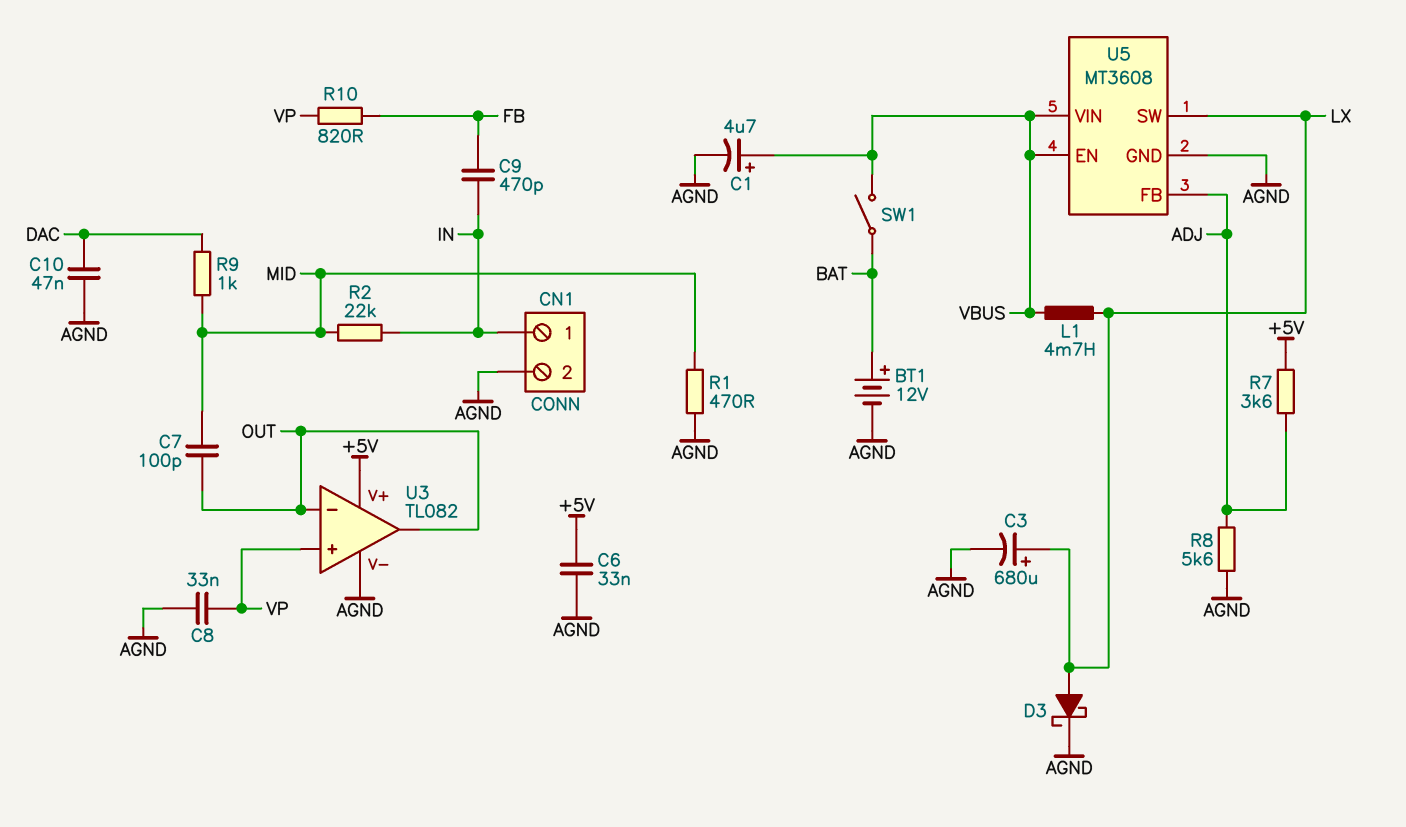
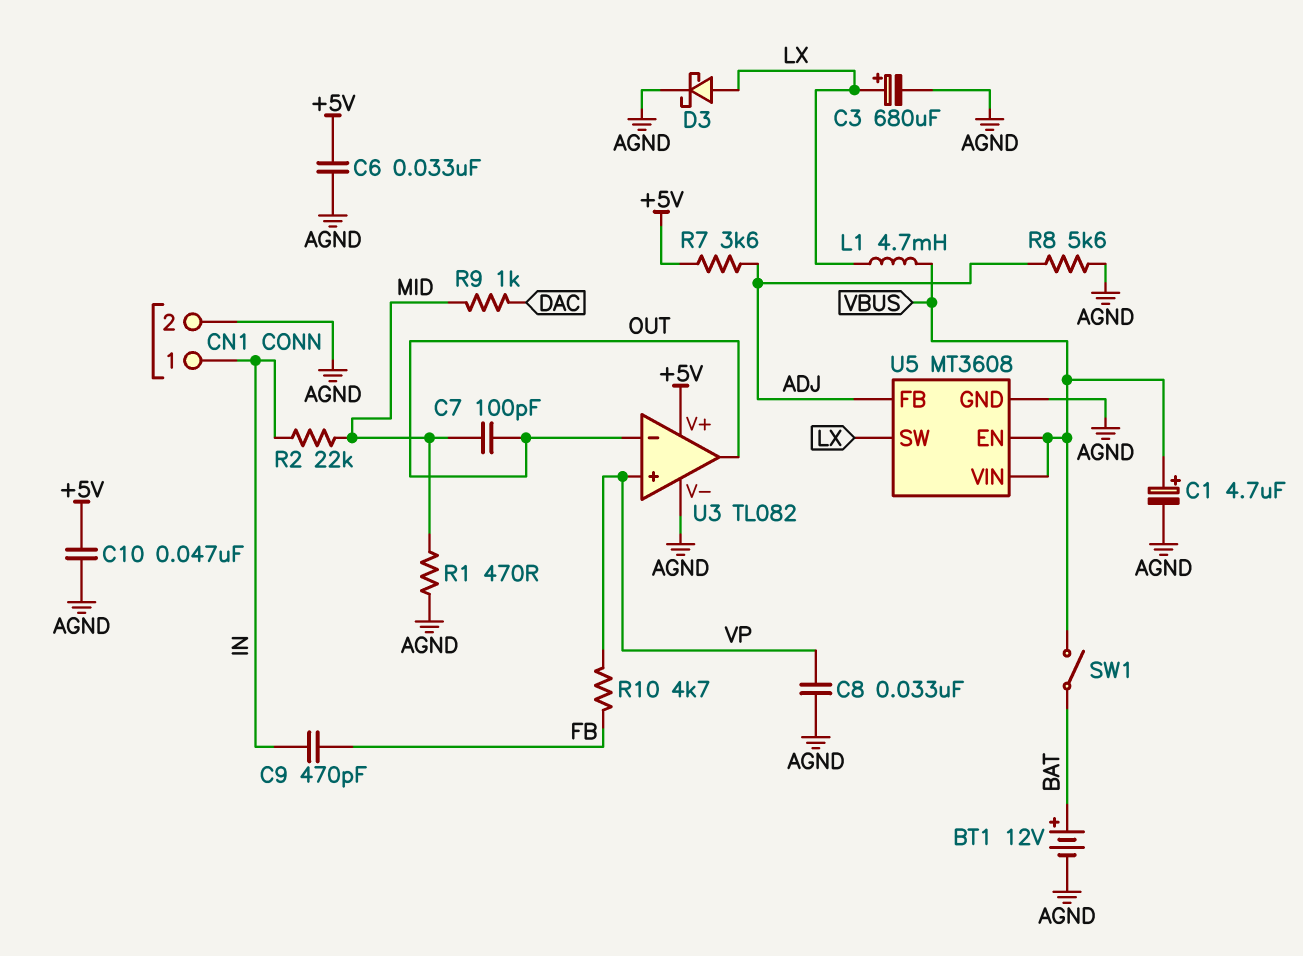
C10: 47nF (AGND, DAC) -> 47nF (+5V, AGND)
R10: 820 (FB, VP) -> 4.7k (FB, VP)

